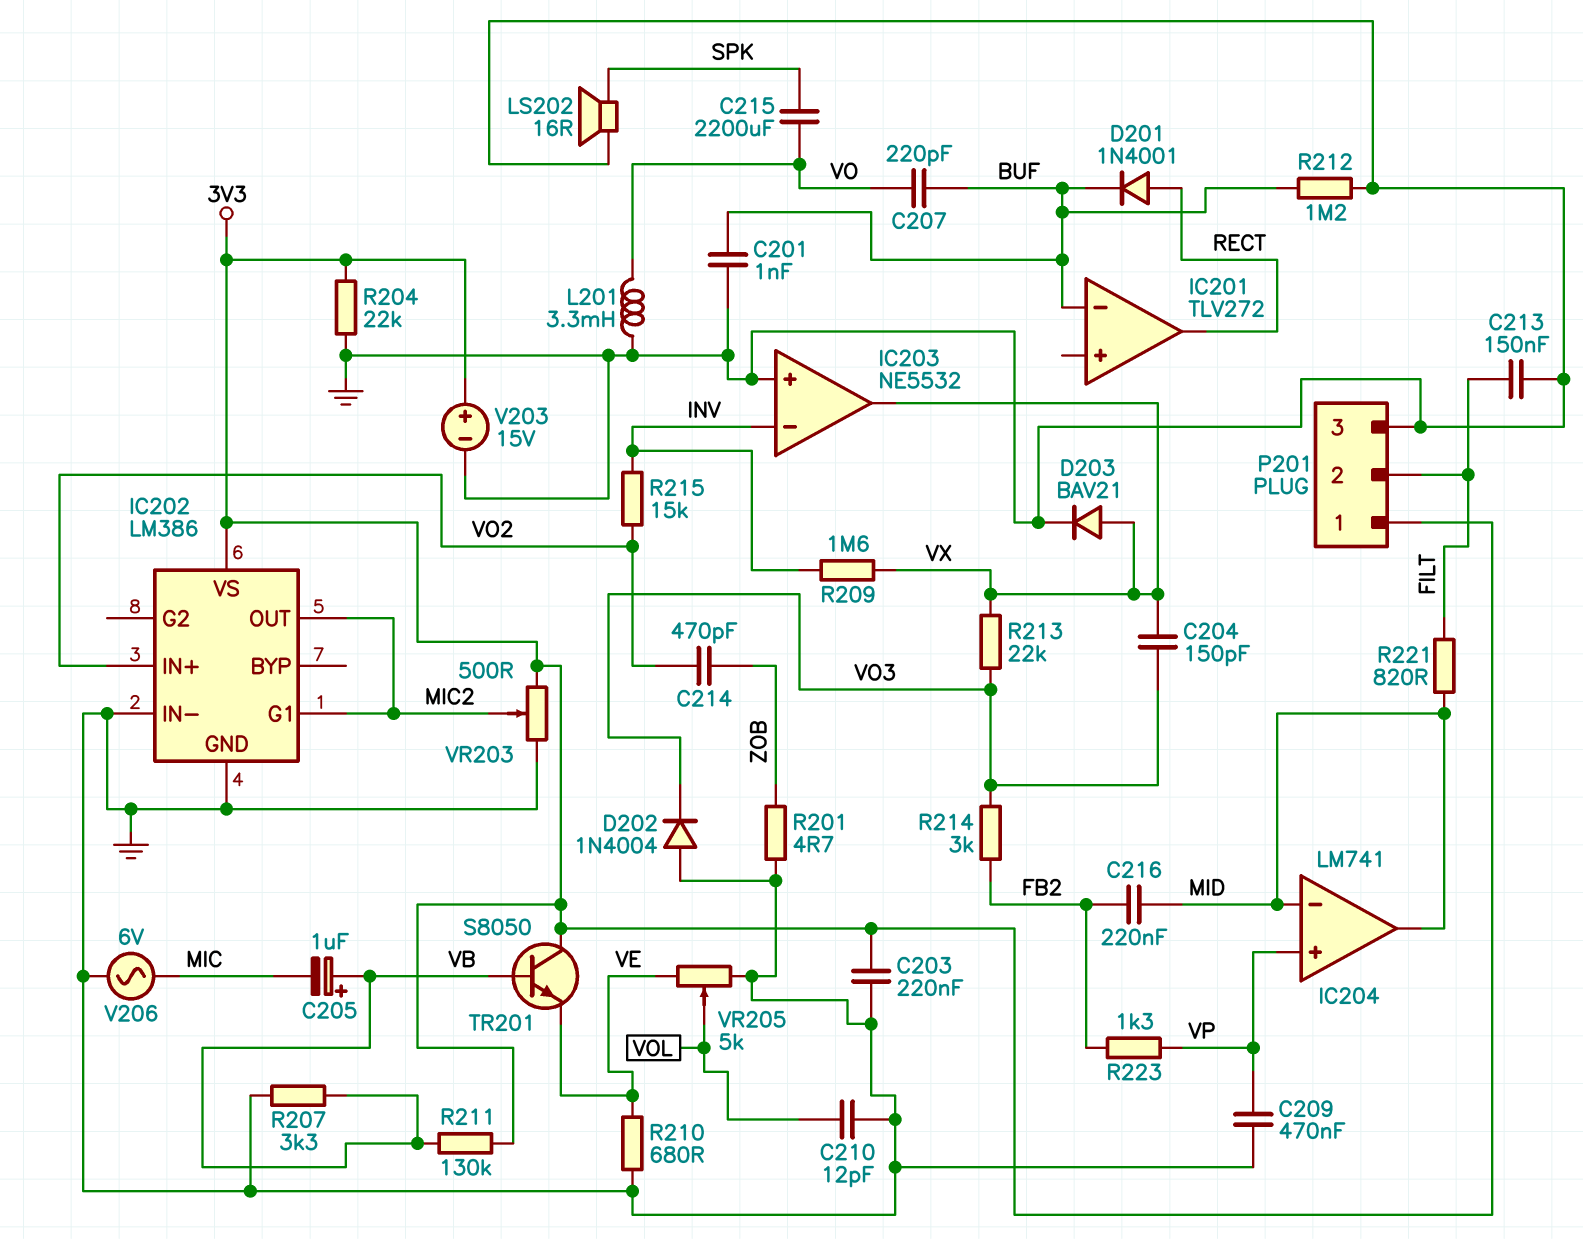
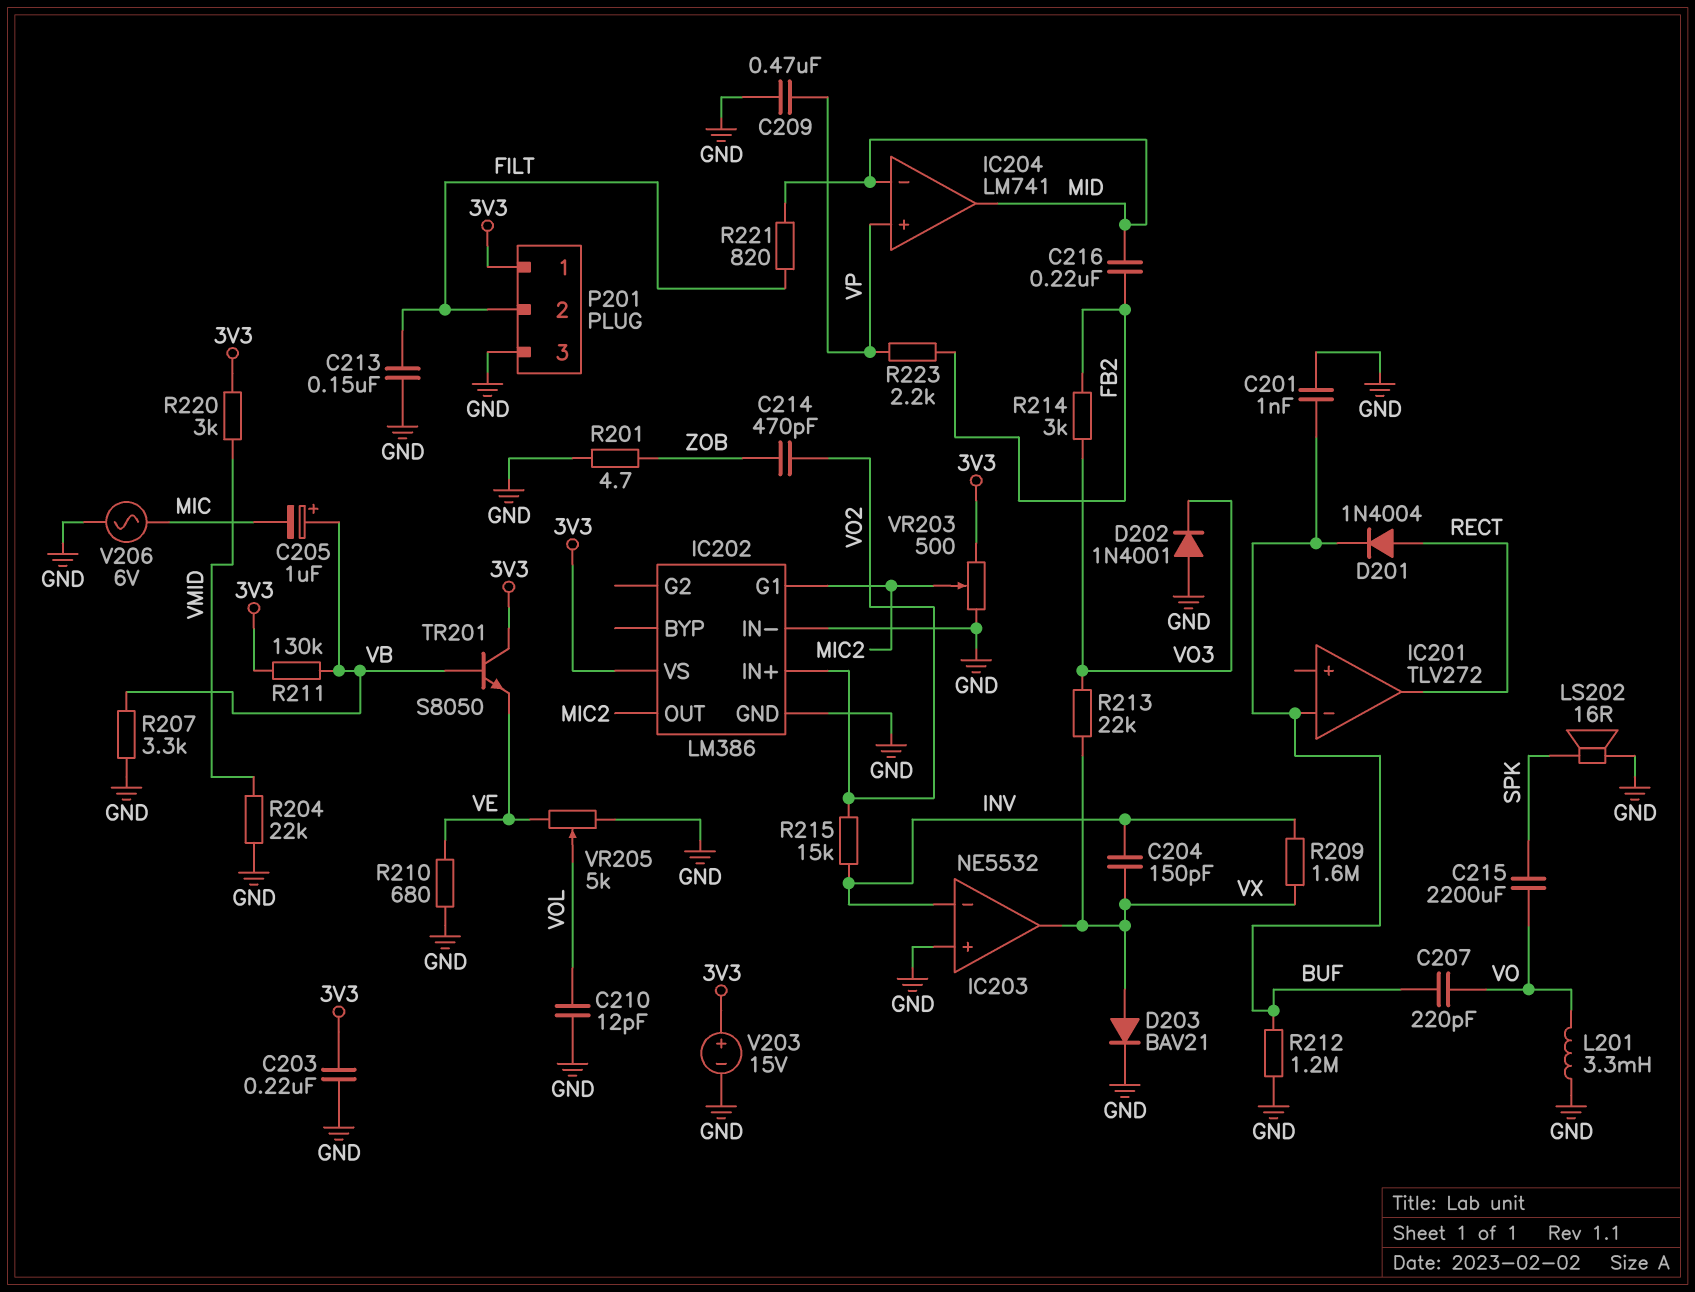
C204: 150pF (VO3, VX) -> 150pF (INV, VX)
D201: diode 1N4001 (A RECT, K BUF) -> diode 1N4004 (A RECT, K BUF)
D202: diode 1N4004 (A GND, K VO3) -> diode 1N4001 (A GND, K VO3)
R204: 22k (3V3, GND) -> 22k (GND, VMID)
R220: none -> 3k (3V3, VMID)
R223: 1.3k (FB2, VP) -> 2.2k (FB2, VP)

